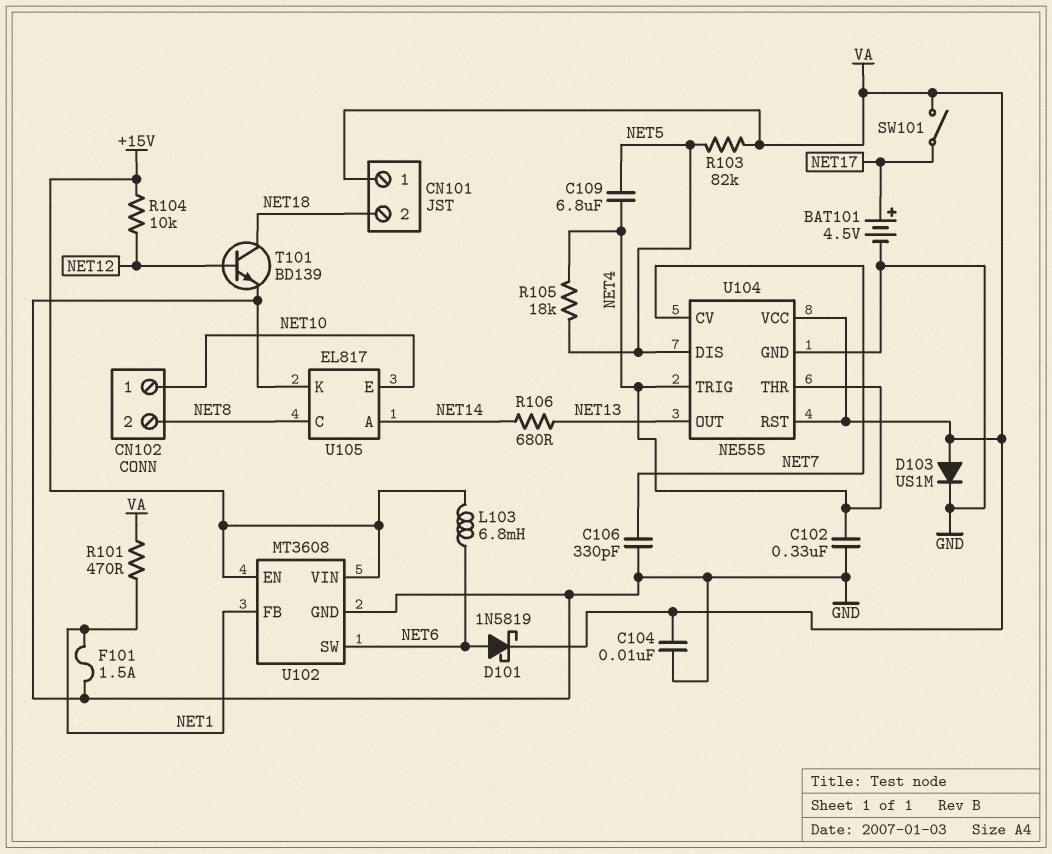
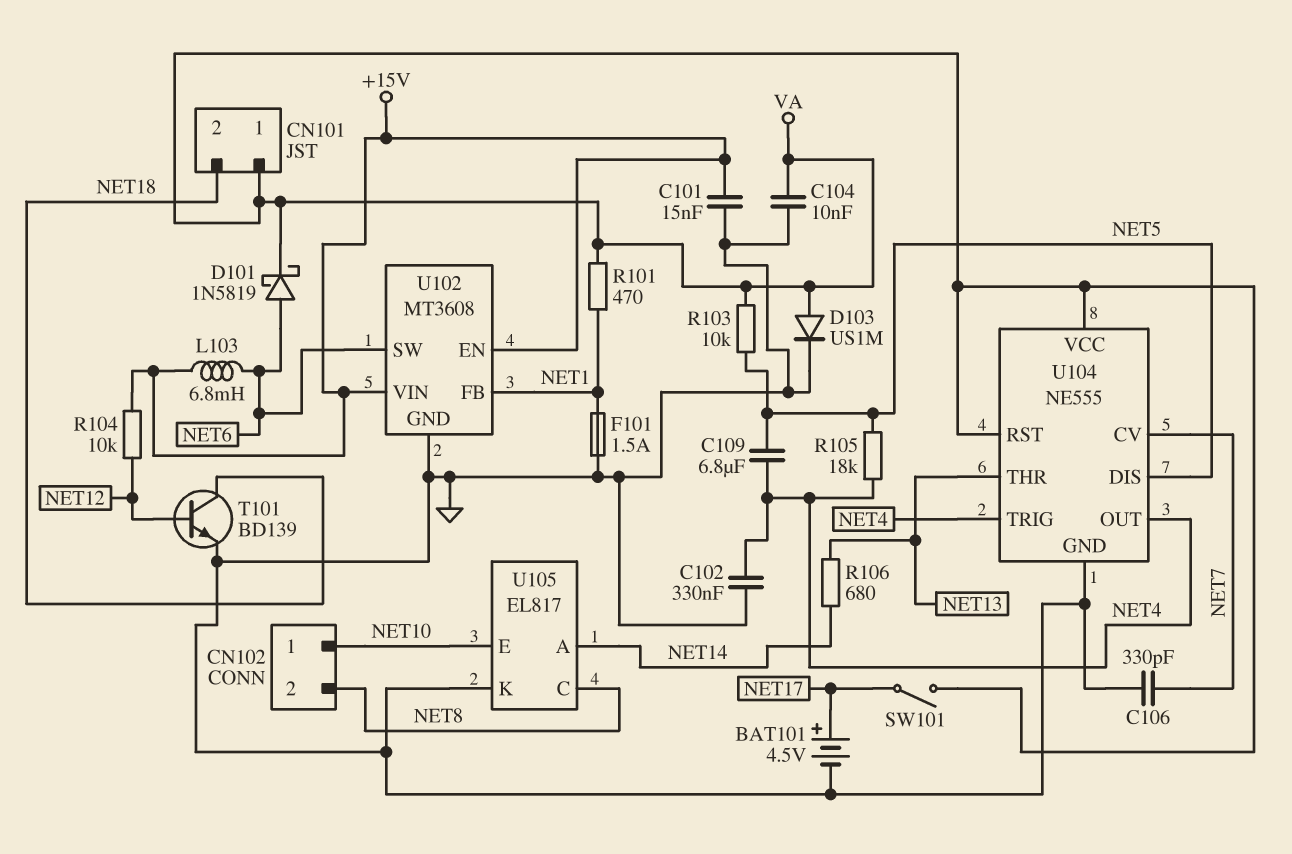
C101: none -> 15nF (+15V, GND)
R103: 82k (NET5, VA) -> 10k (NET5, VA)
U104 pin OUT: NET13 -> NET4
U104 pin THR: NET4 -> NET13

